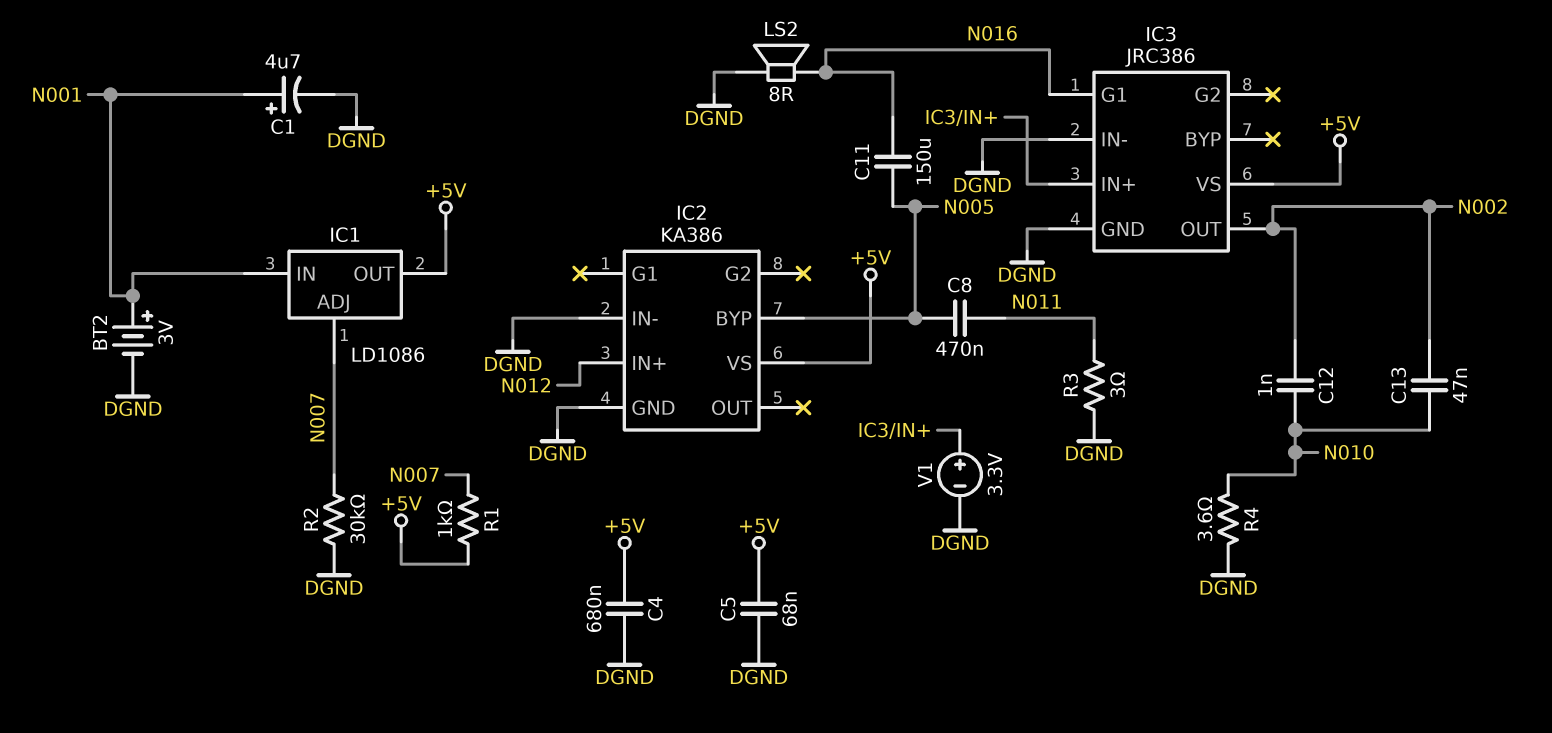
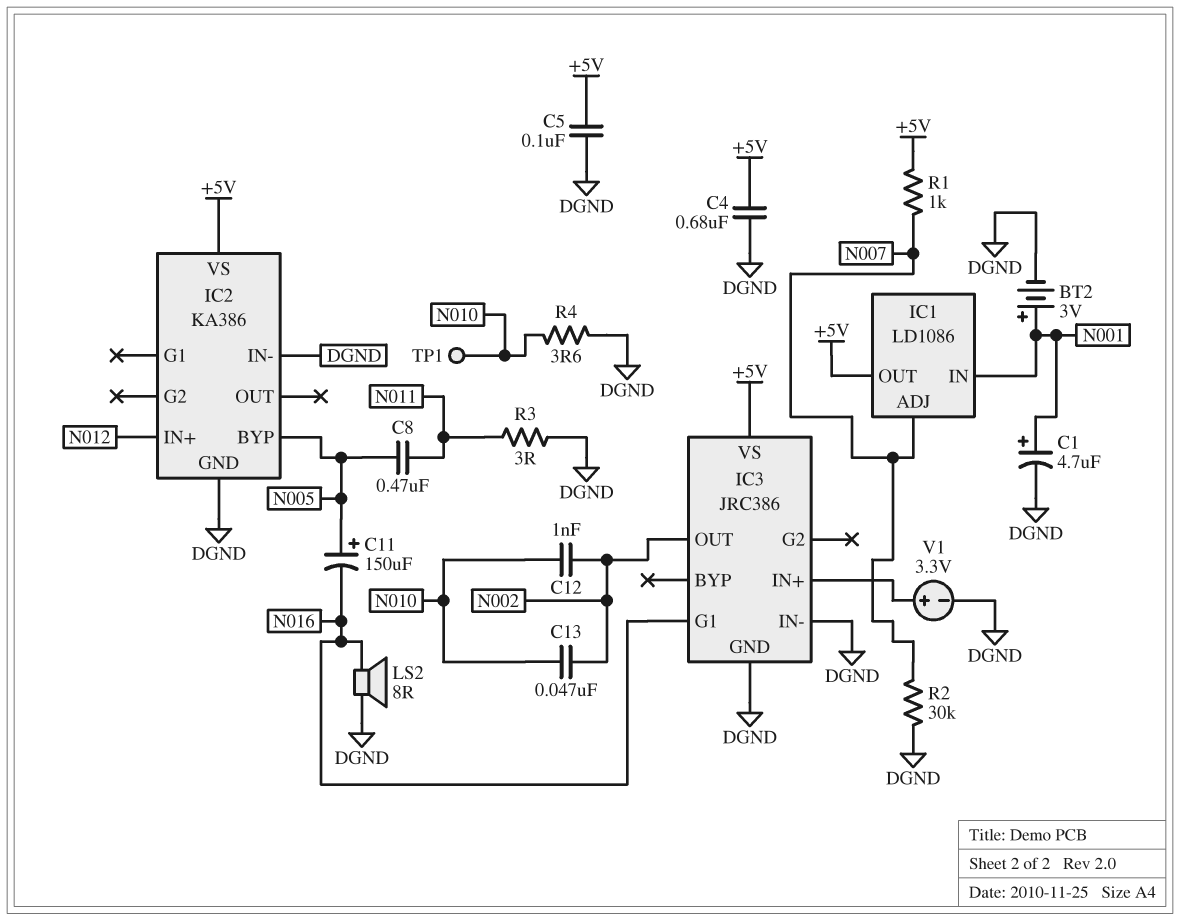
C5: 68nF (+5V, DGND) -> 100nF (+5V, DGND)
C11: 150uF (N005, N016) -> 150uF (plus N005, minus N016)
TP1: none -> test point (N010)

